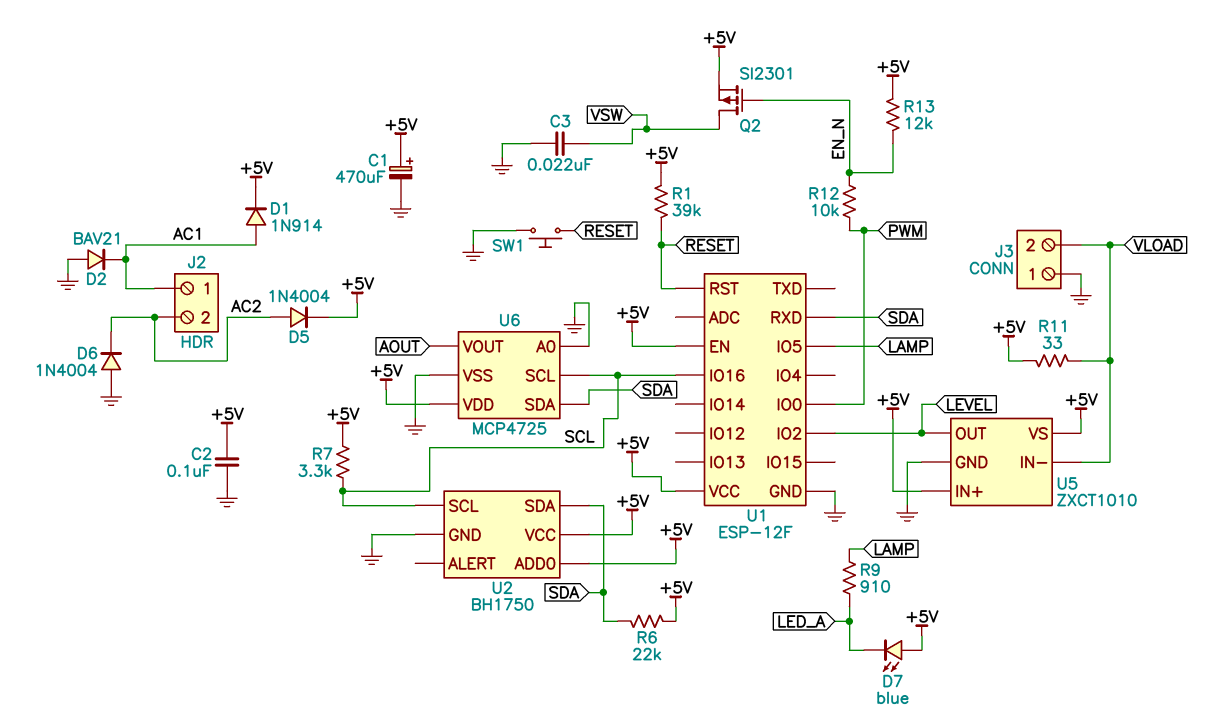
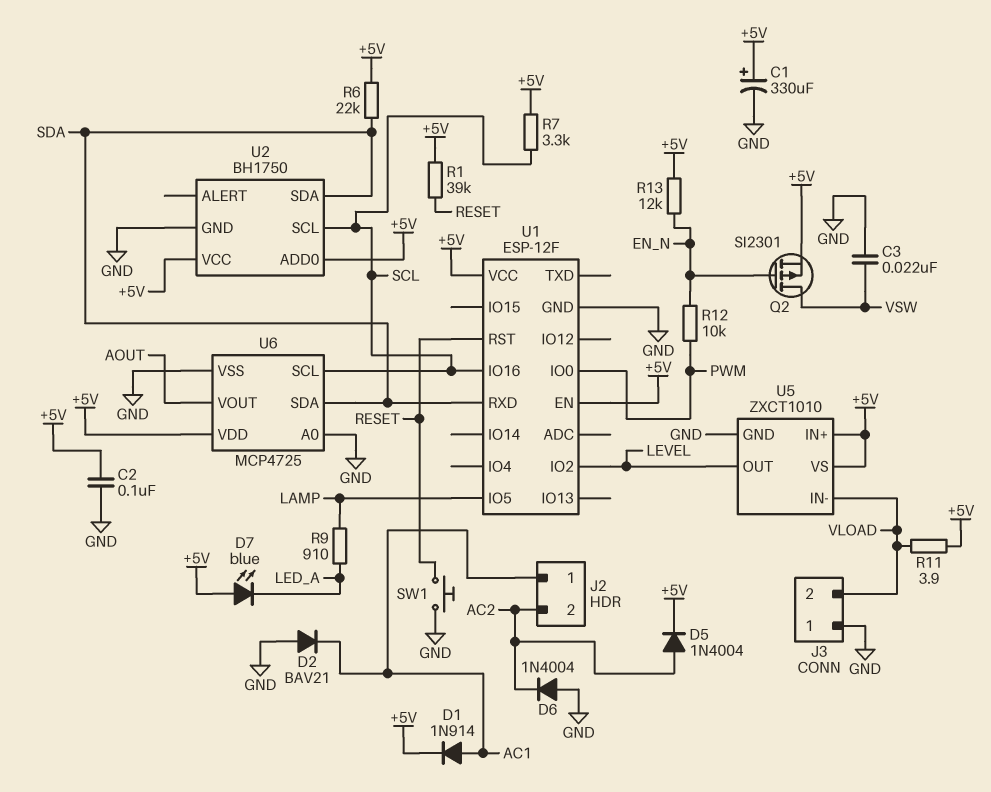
C1: 470uF (plus +5V, minus GND) -> 330uF (plus +5V, minus GND)
R11: 33 (+5V, VLOAD) -> 3.9 (+5V, VLOAD)

